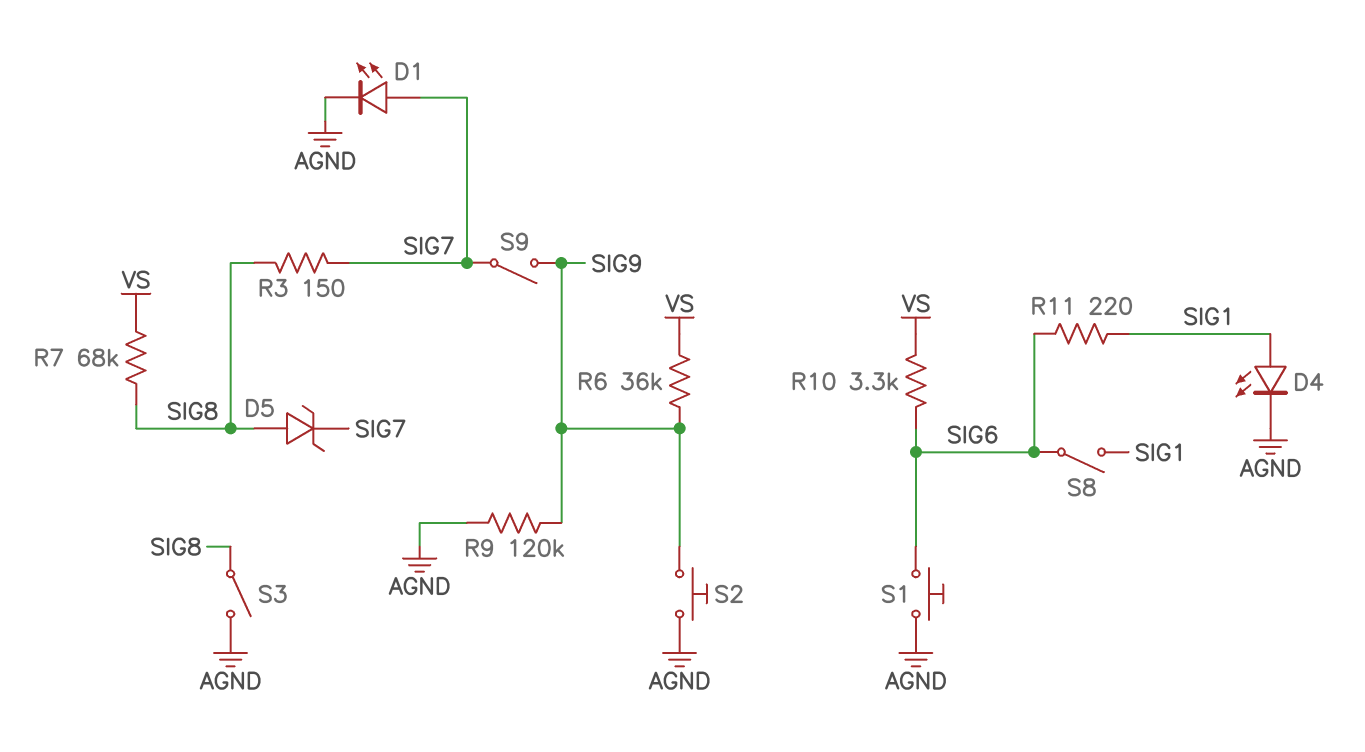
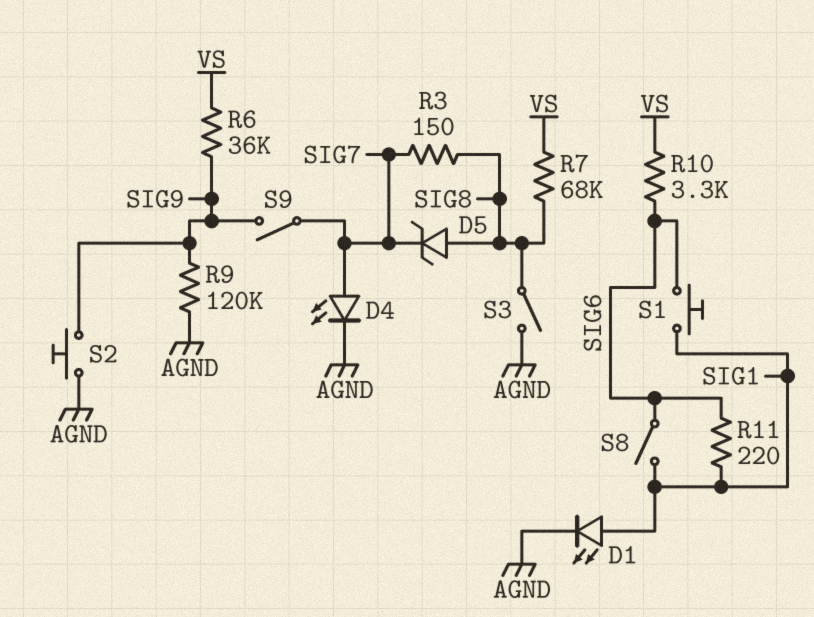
D1: LED (A SIG7, K AGND) -> LED (A SIG1, K AGND)
D4: LED (A SIG1, K AGND) -> LED (A SIG7, K AGND)
S1: button (AGND, SIG6) -> button (SIG1, SIG6)

